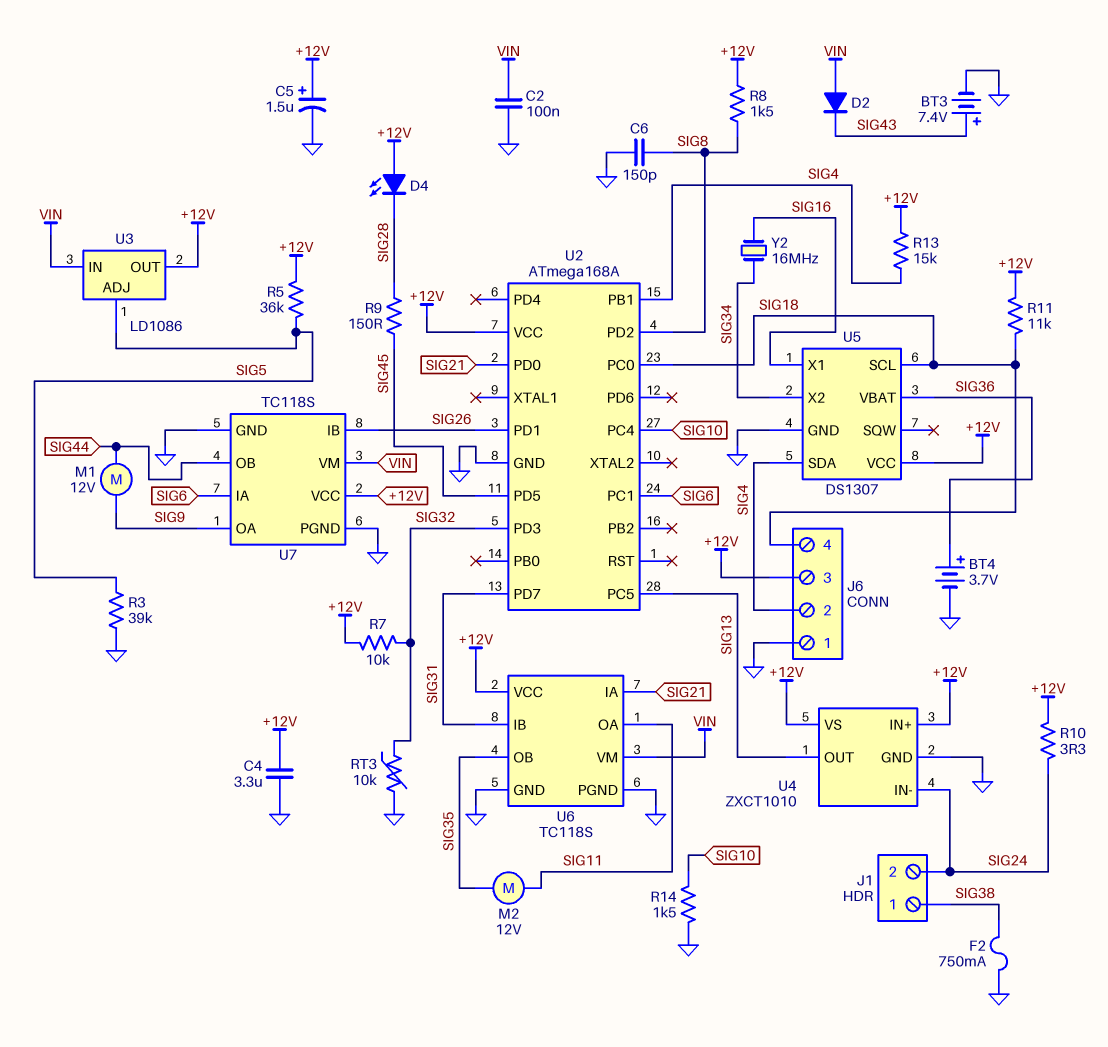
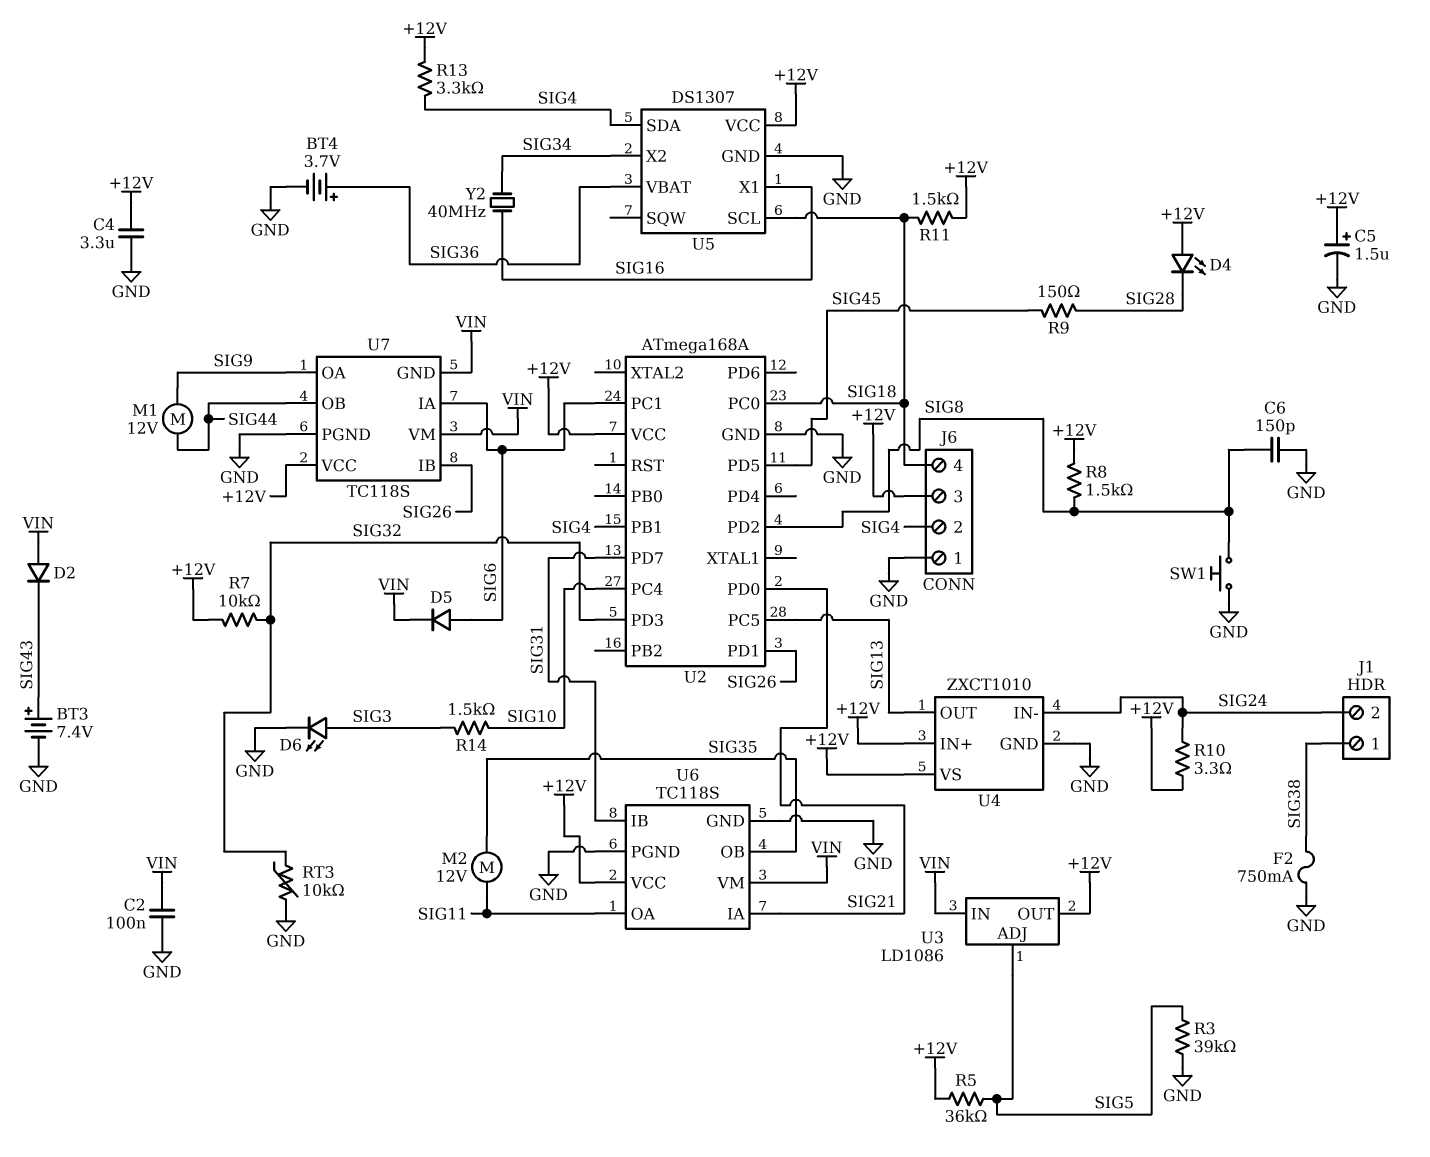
D5: none -> diode (A SIG6, K VIN)
D6: none -> LED (A SIG3, K GND)
R11: 11k (+12V, SIG18) -> 1.5k (+12V, SIG18)
R13: 15k (+12V, SIG4) -> 3.3k (+12V, SIG4)
R14: 1.5k (GND, SIG10) -> 1.5k (SIG3, SIG10)
SW1: none -> button (GND, SIG8)
U7 pin GND: GND -> VIN
Y2: 16MHz (SIG16, SIG34) -> 40MHz (SIG16, SIG34)

